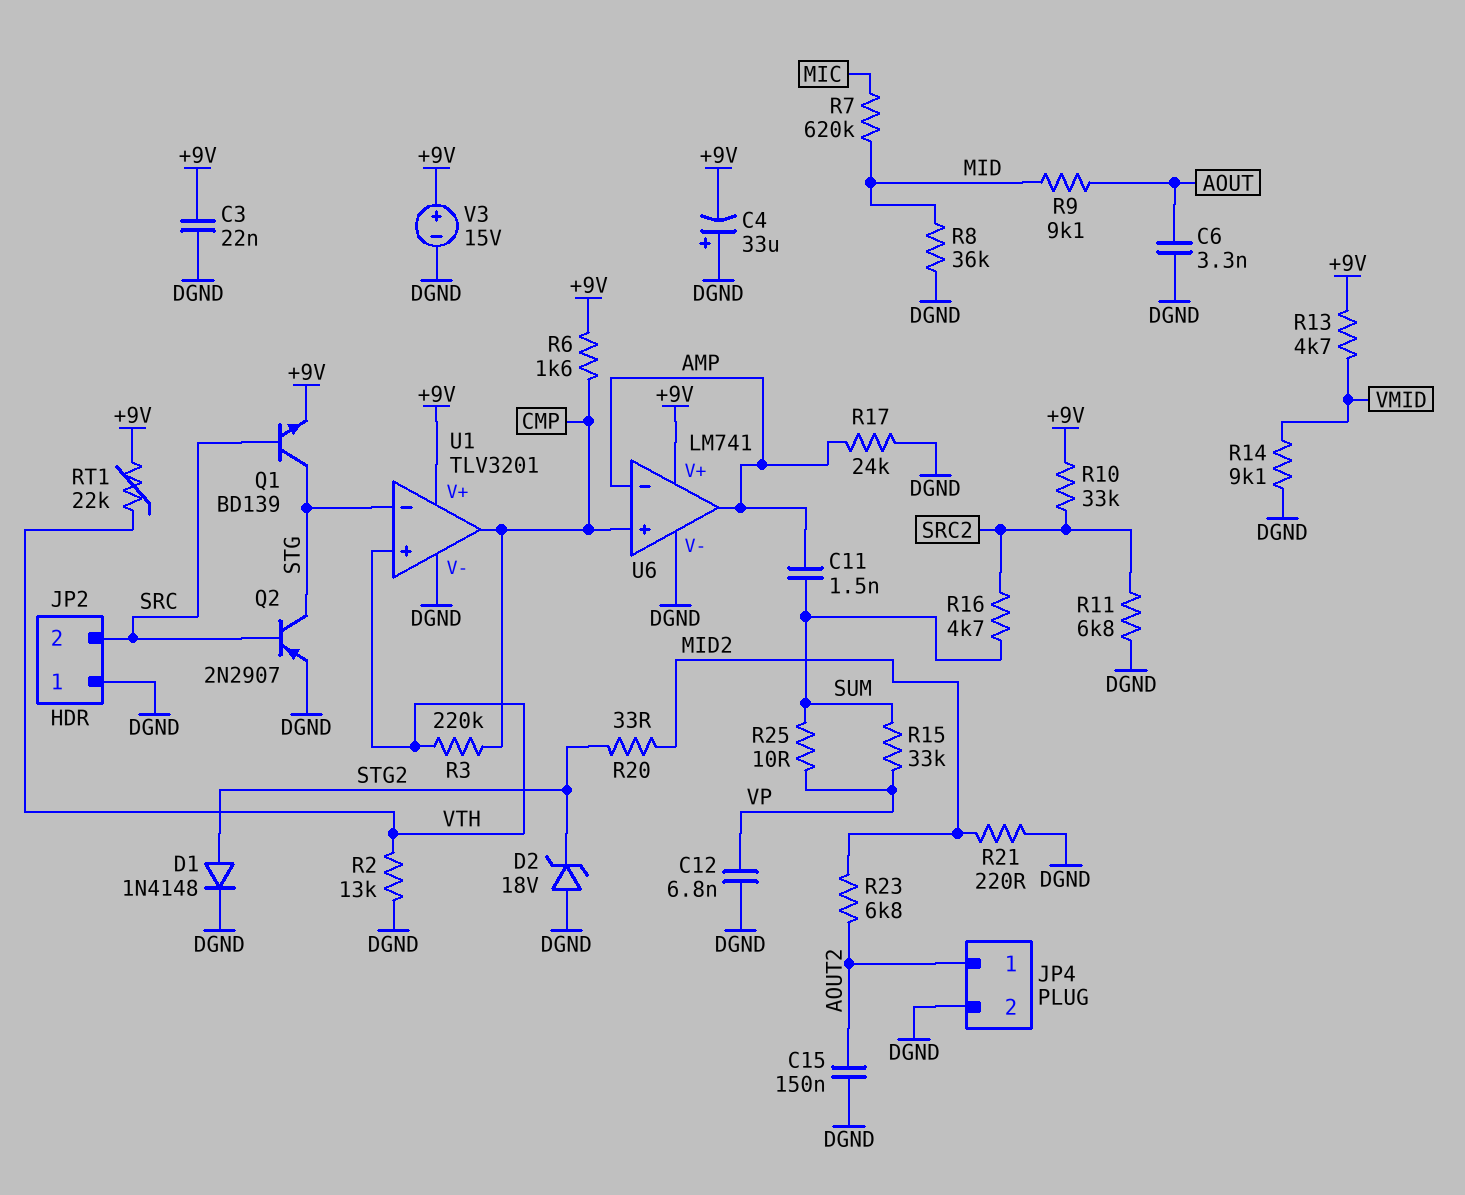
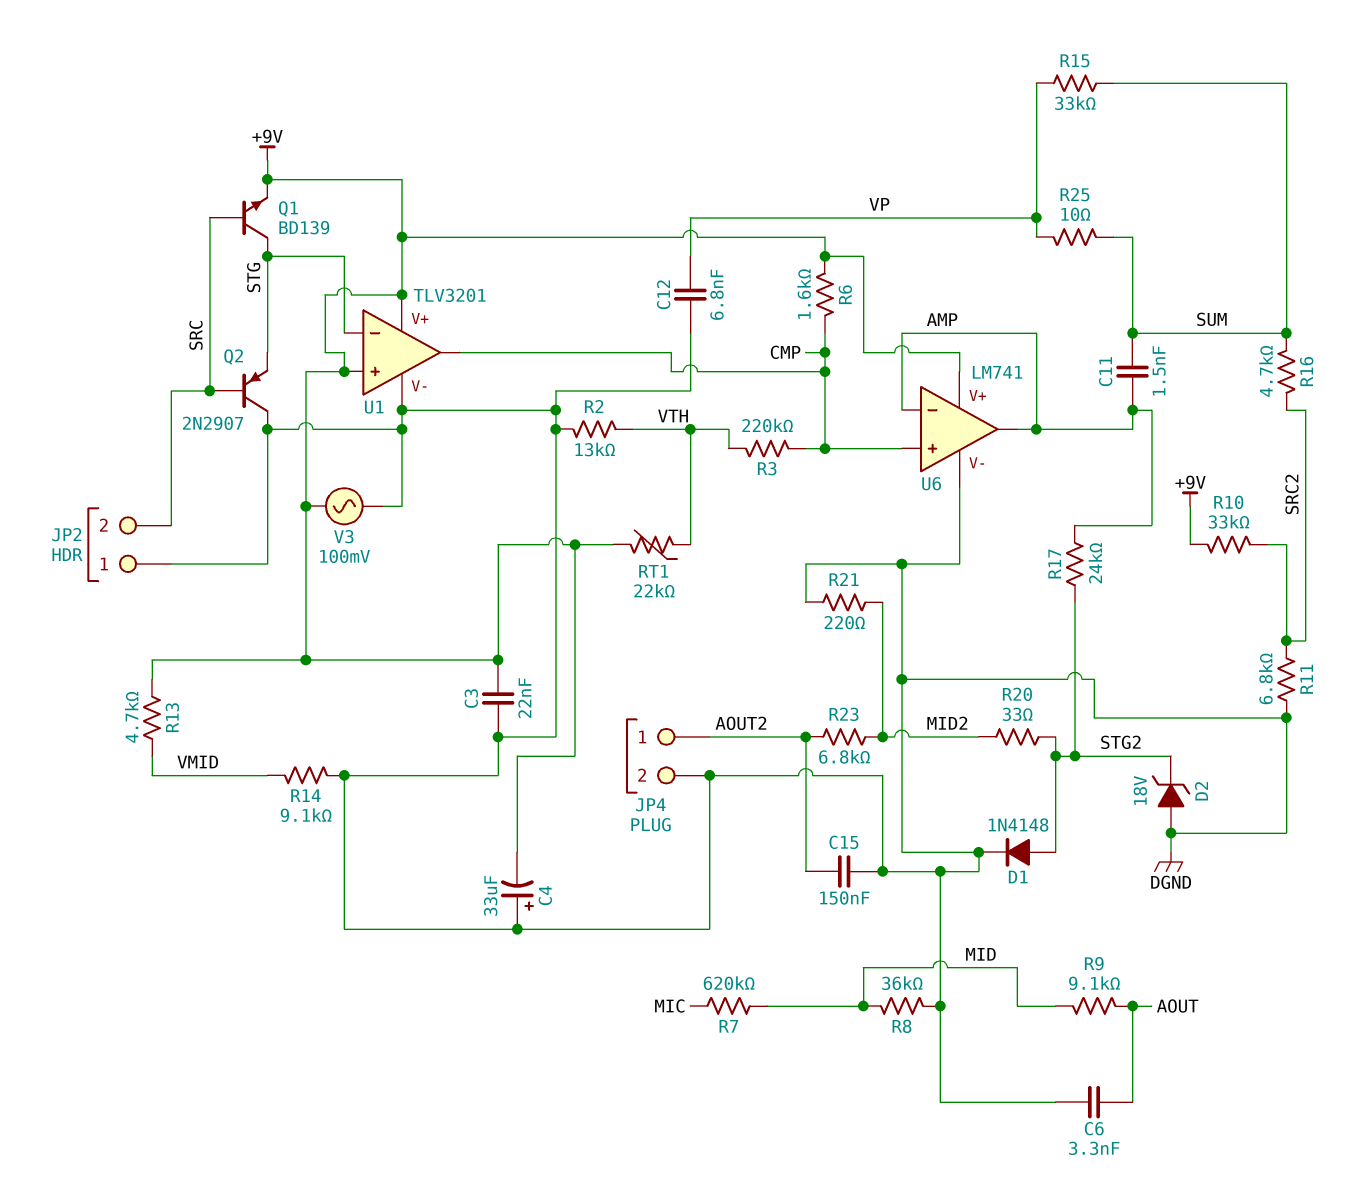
Q2: PNP 2N2907 (B SRC, C STG, E DGND) -> PNP 2N2907 (B SRC, C DGND, E STG)
R17: 24k (AMP, DGND) -> 24k (AMP, STG2)
U1 pin in+: VTH -> +9V
V3: 15V (plus +9V, minus DGND) -> AC 100mV (+9V, DGND)

